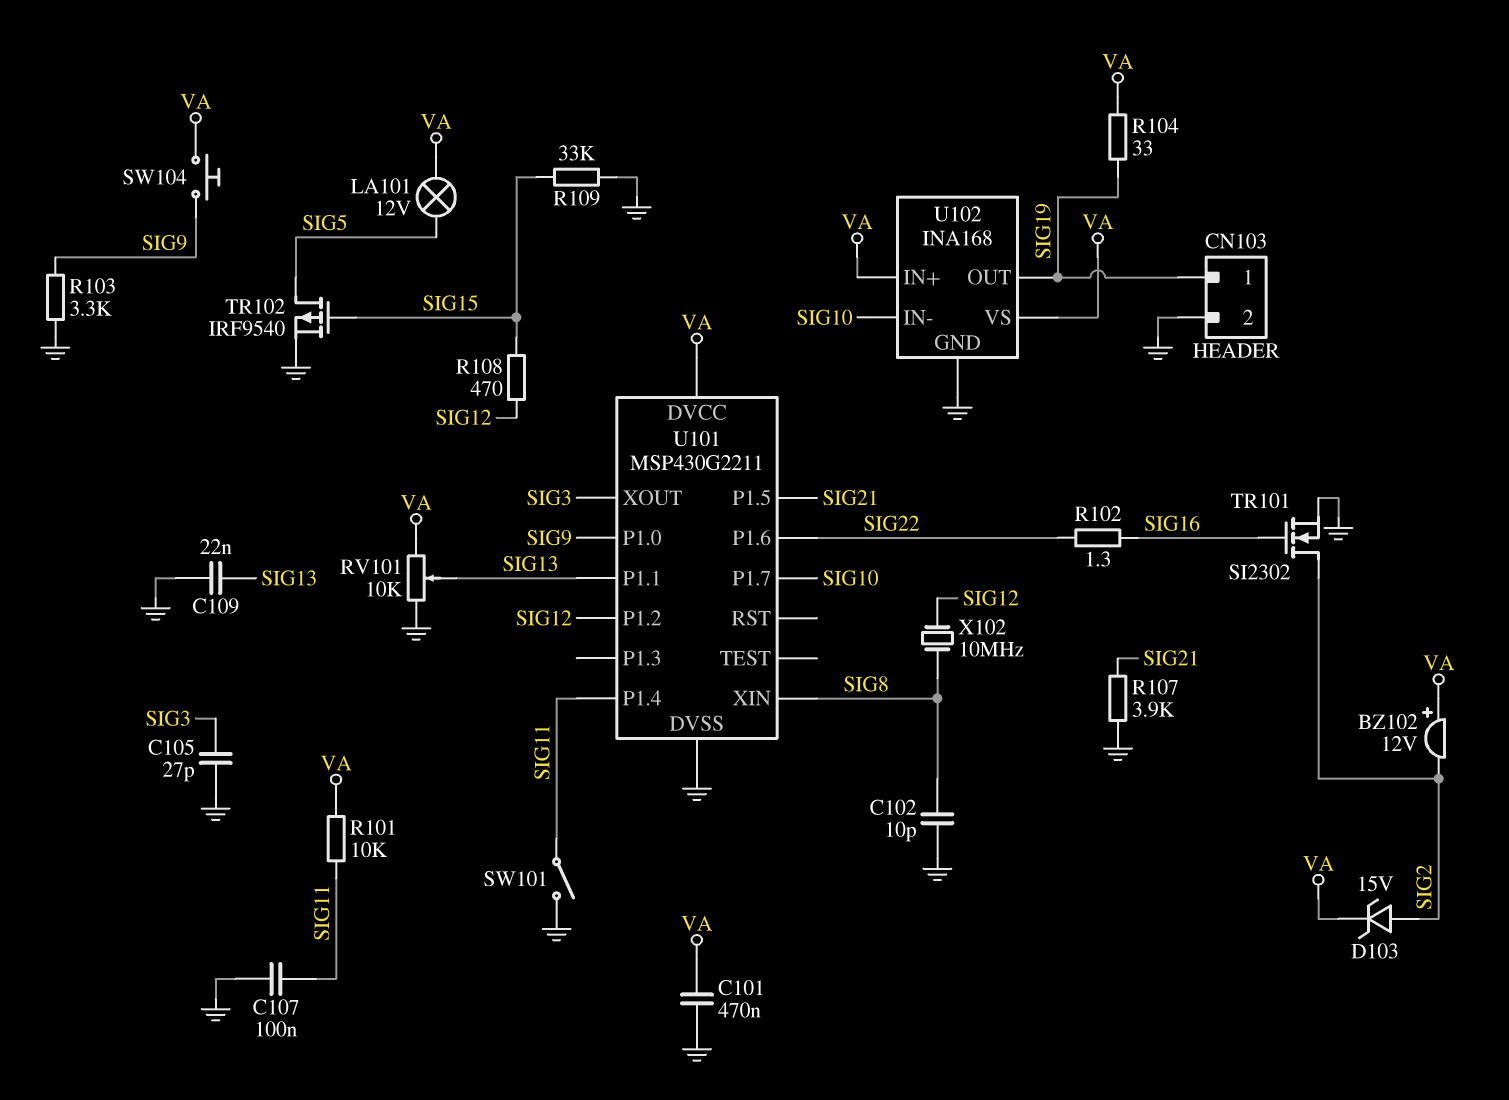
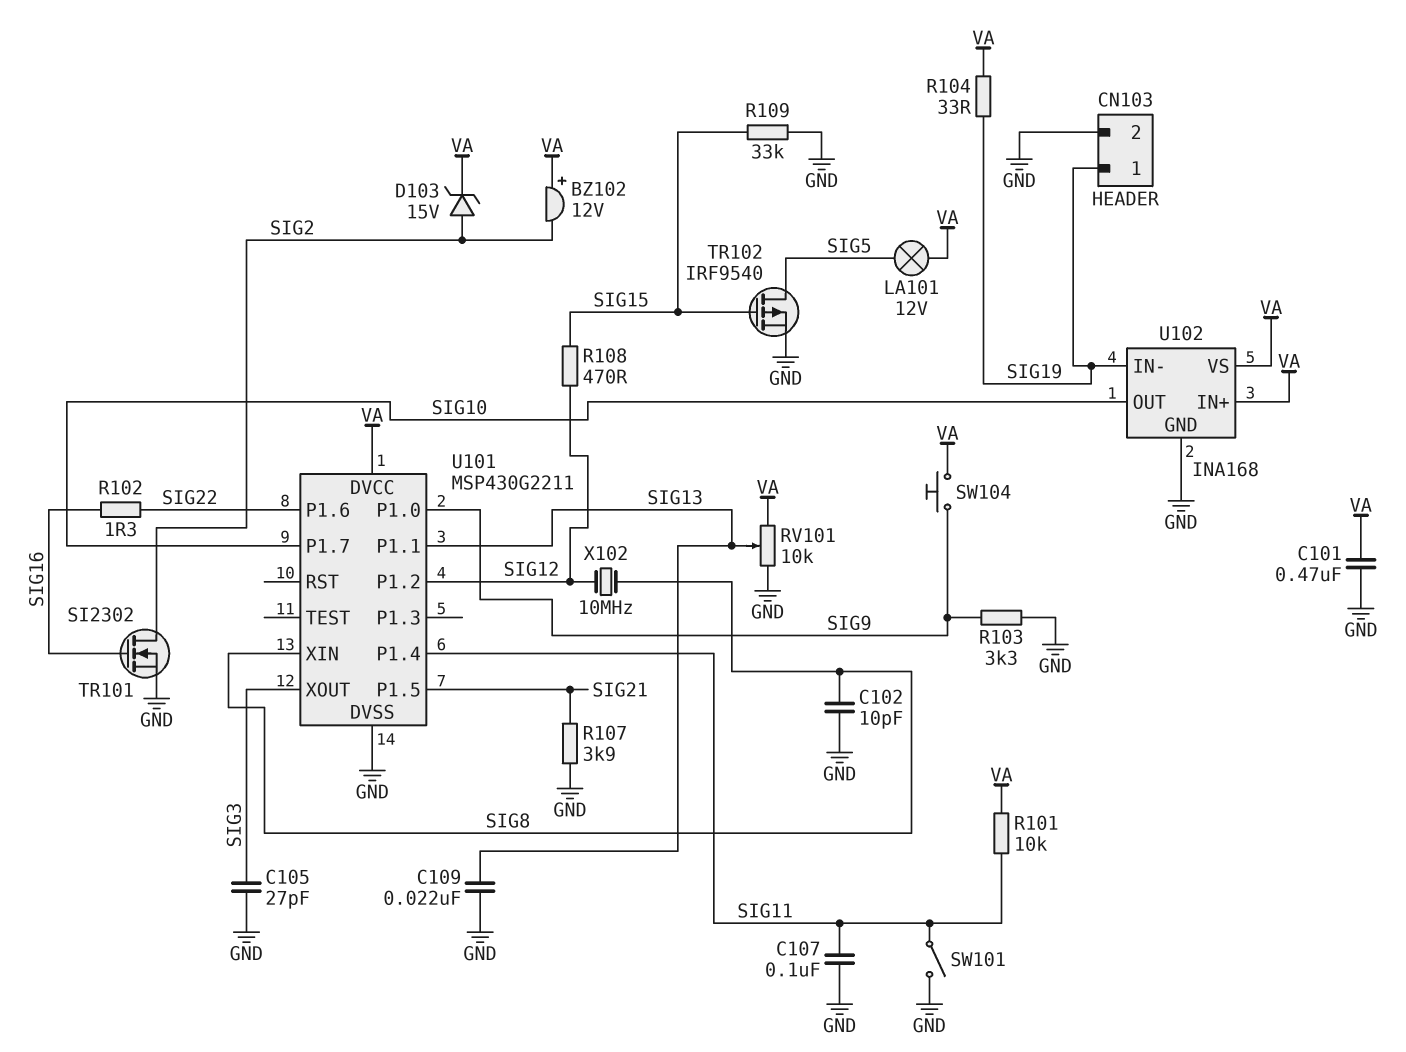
U102 pin IN-: SIG10 -> SIG19
U102 pin OUT: SIG19 -> SIG10

